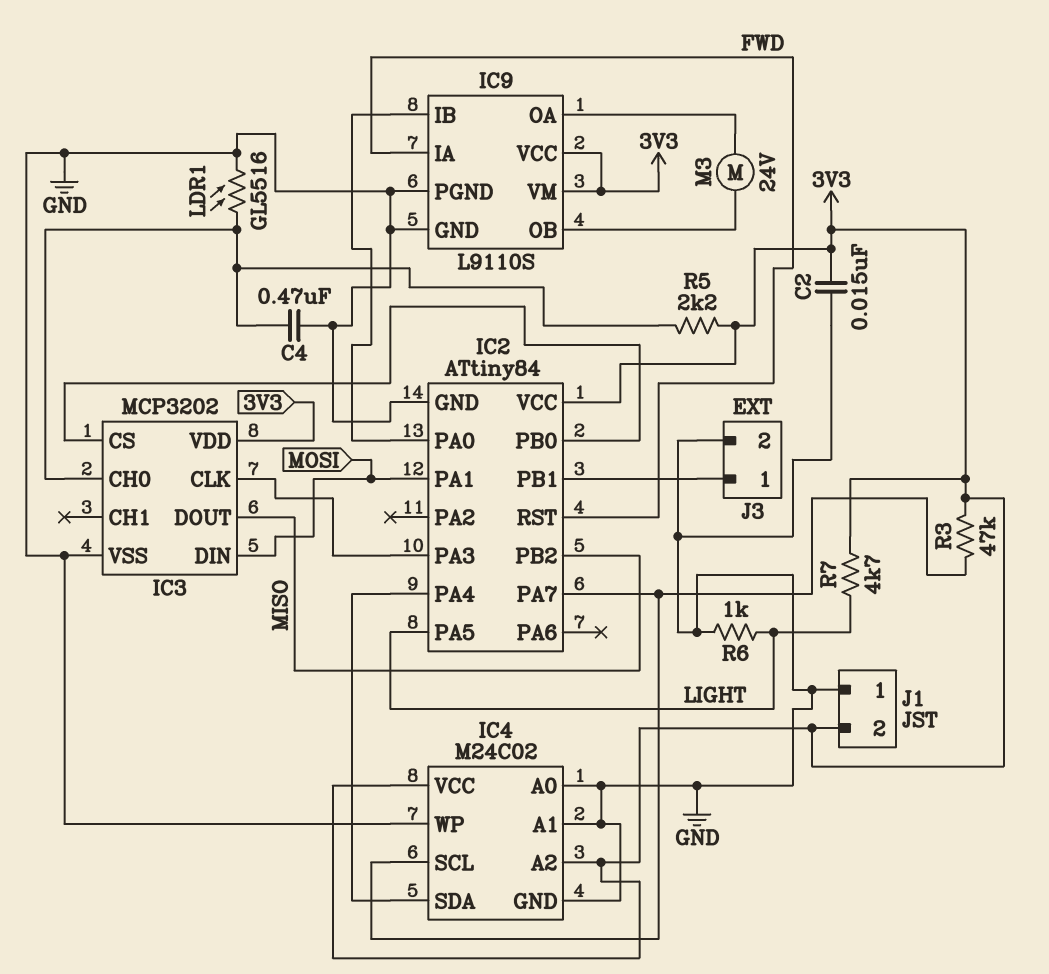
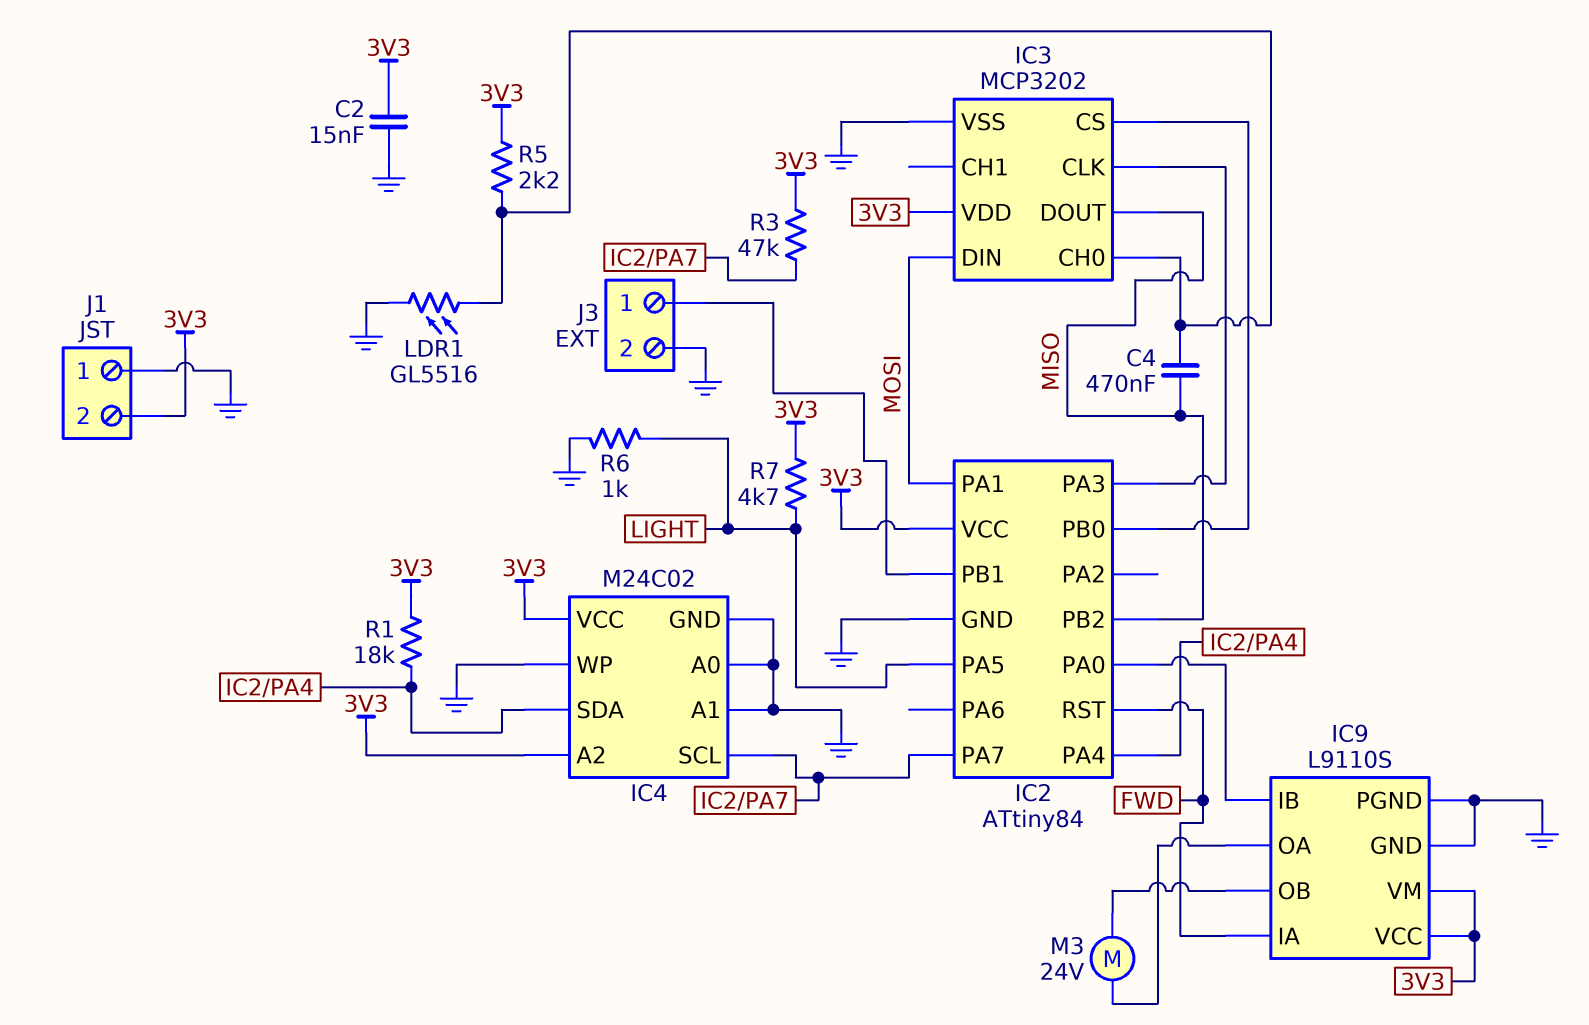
C4: 470nF (GND, IC3/CH0) -> 470nF (IC3/CH0, MISO)
R1: none -> 18k (3V3, IC2/PA4)

